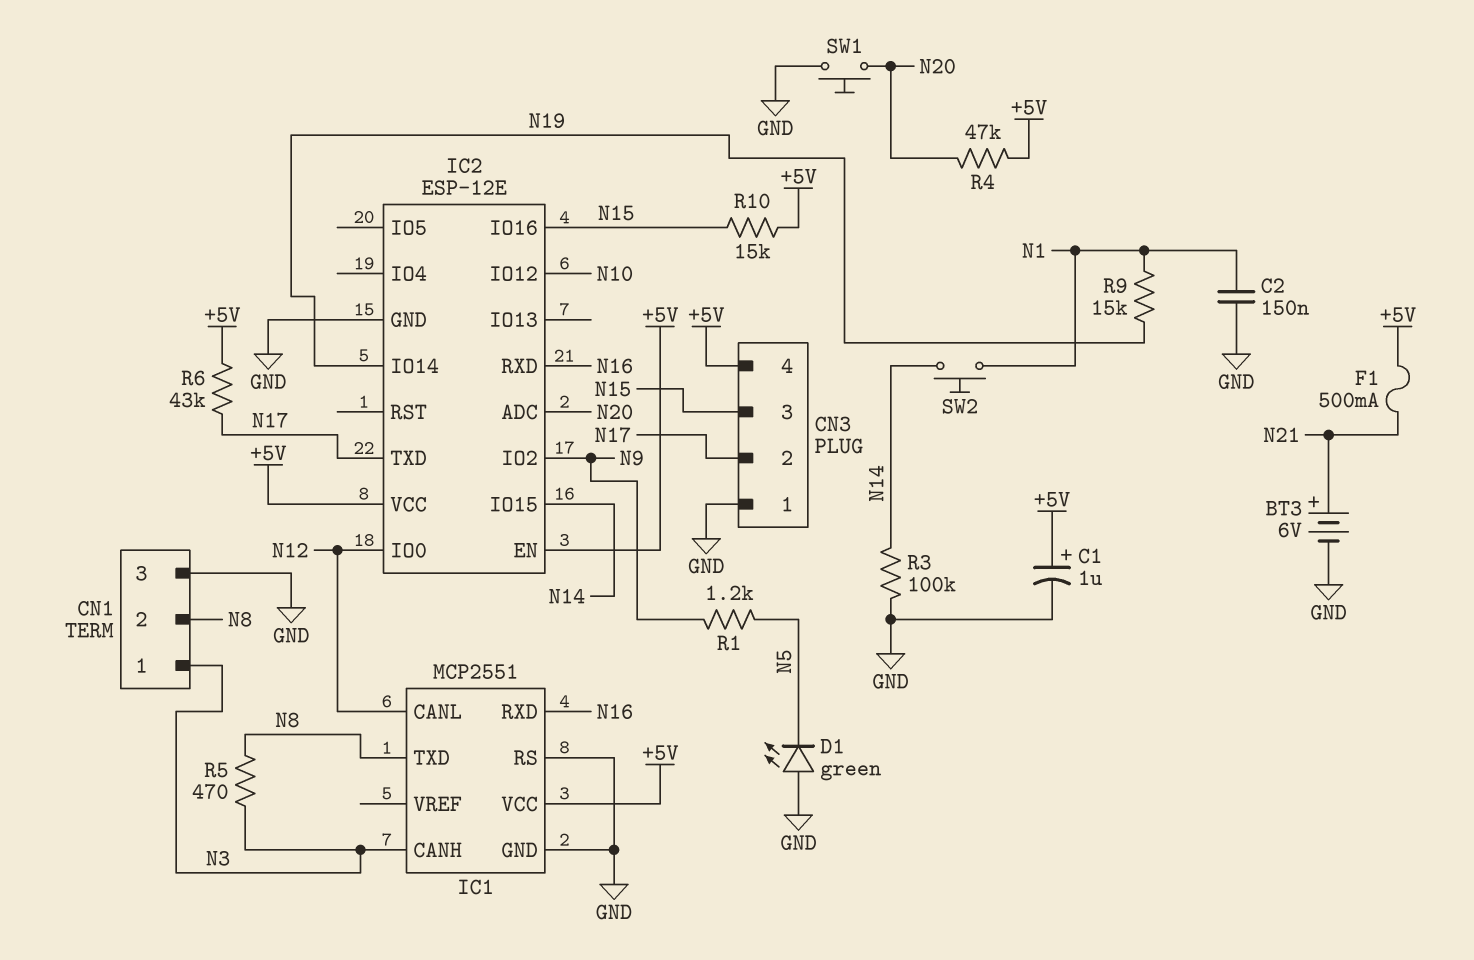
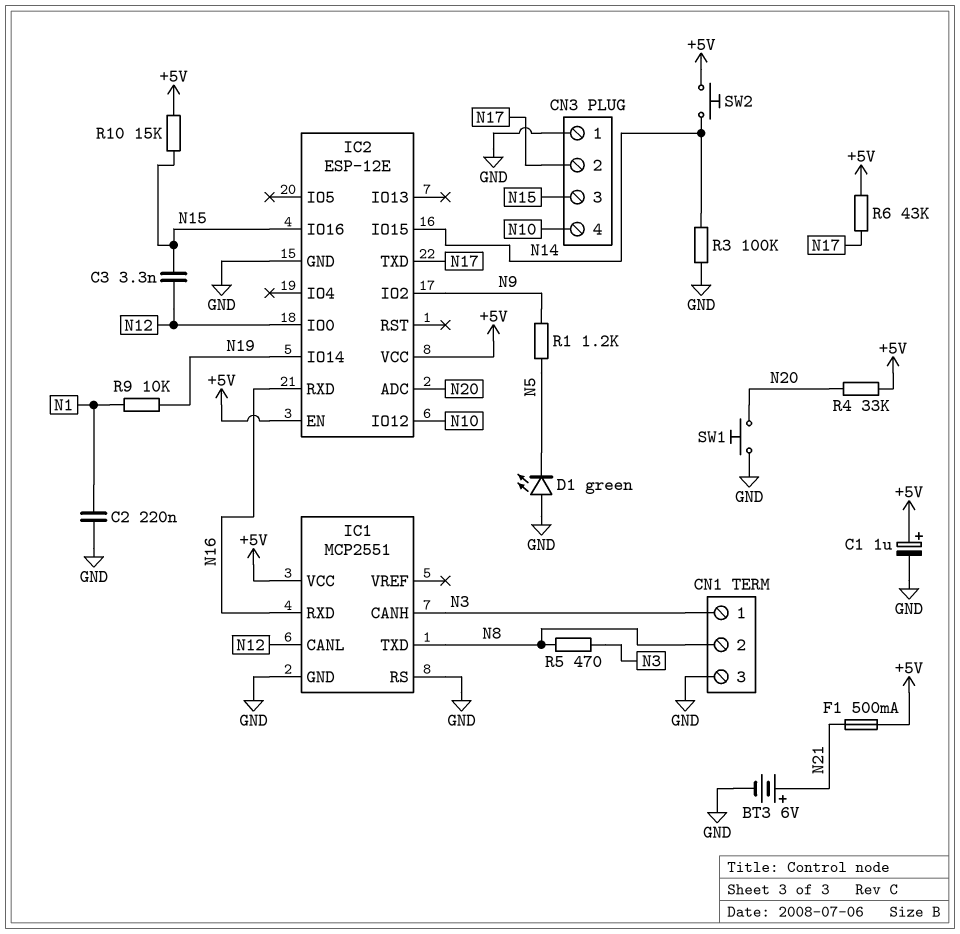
C2: 150nF (GND, N1) -> 220nF (GND, N1)
C3: none -> 3.3nF (N12, N15)
CN3 pin 4: +5V -> N10
R4: 47k (+5V, N20) -> 33k (+5V, N20)
R9: 15k (N1, N19) -> 10k (N1, N19)
SW2: button (N1, N14) -> button (+5V, N14)

